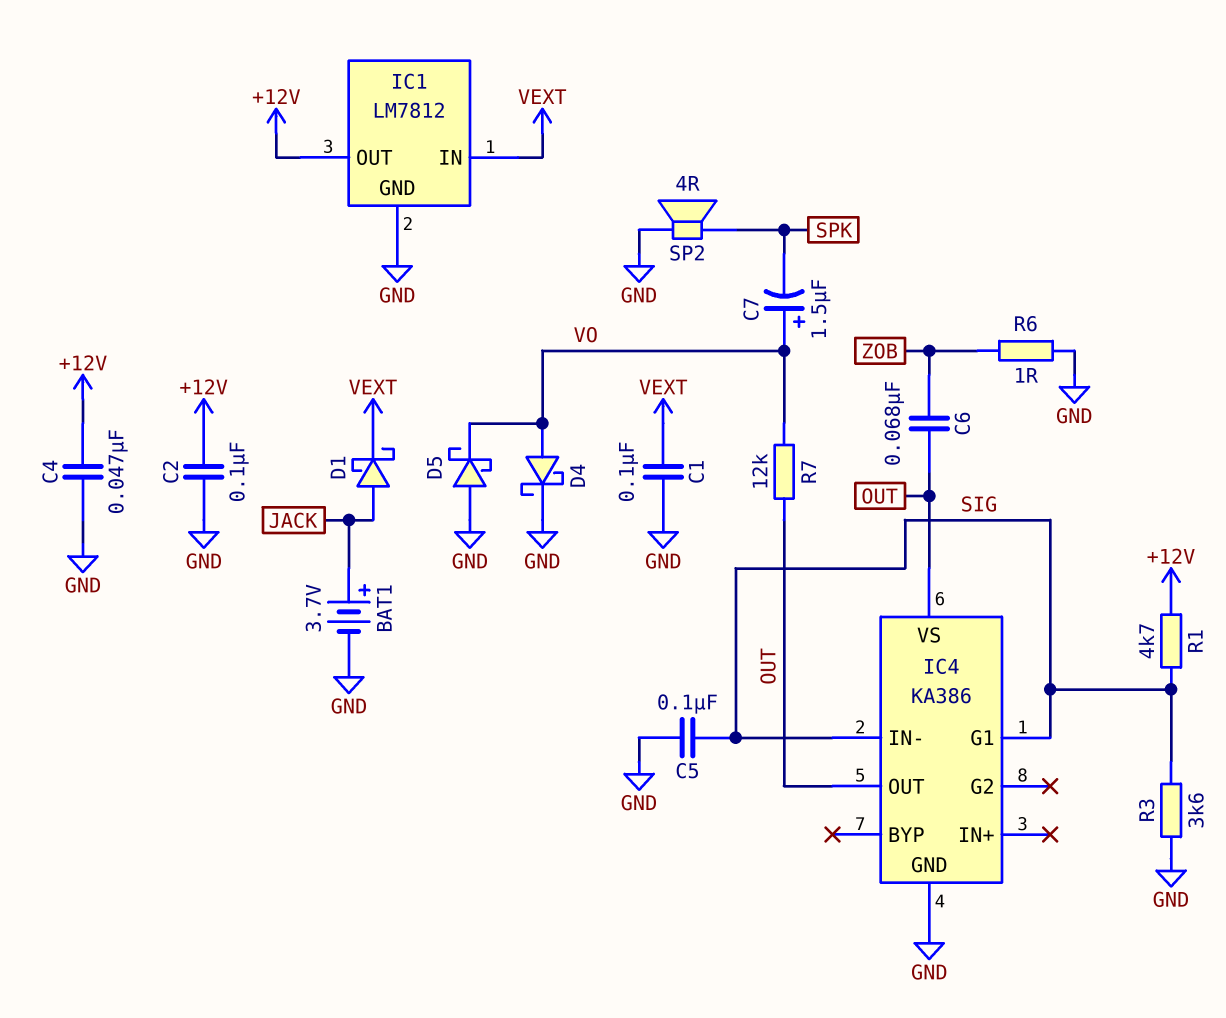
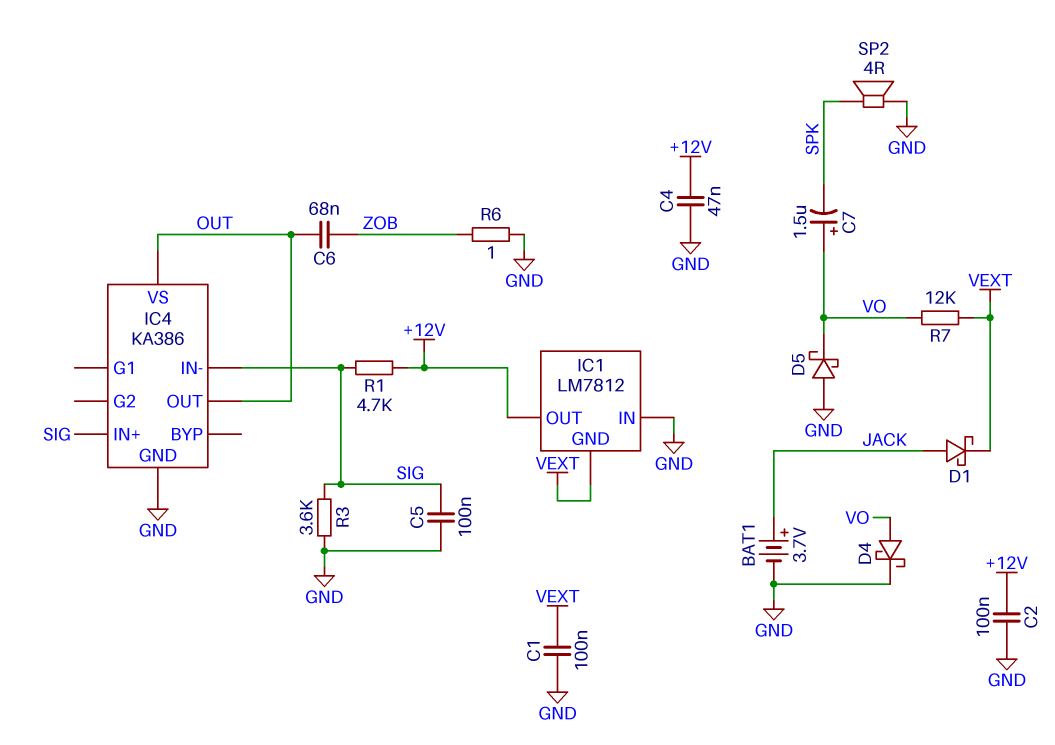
IC1 pin GND: GND -> VEXT
IC1 pin IN: VEXT -> GND
IC4 pin G1: SIG -> none
IC4 pin IN+: none -> SIG
R7: 12k (OUT, VO) -> 12k (VEXT, VO)

